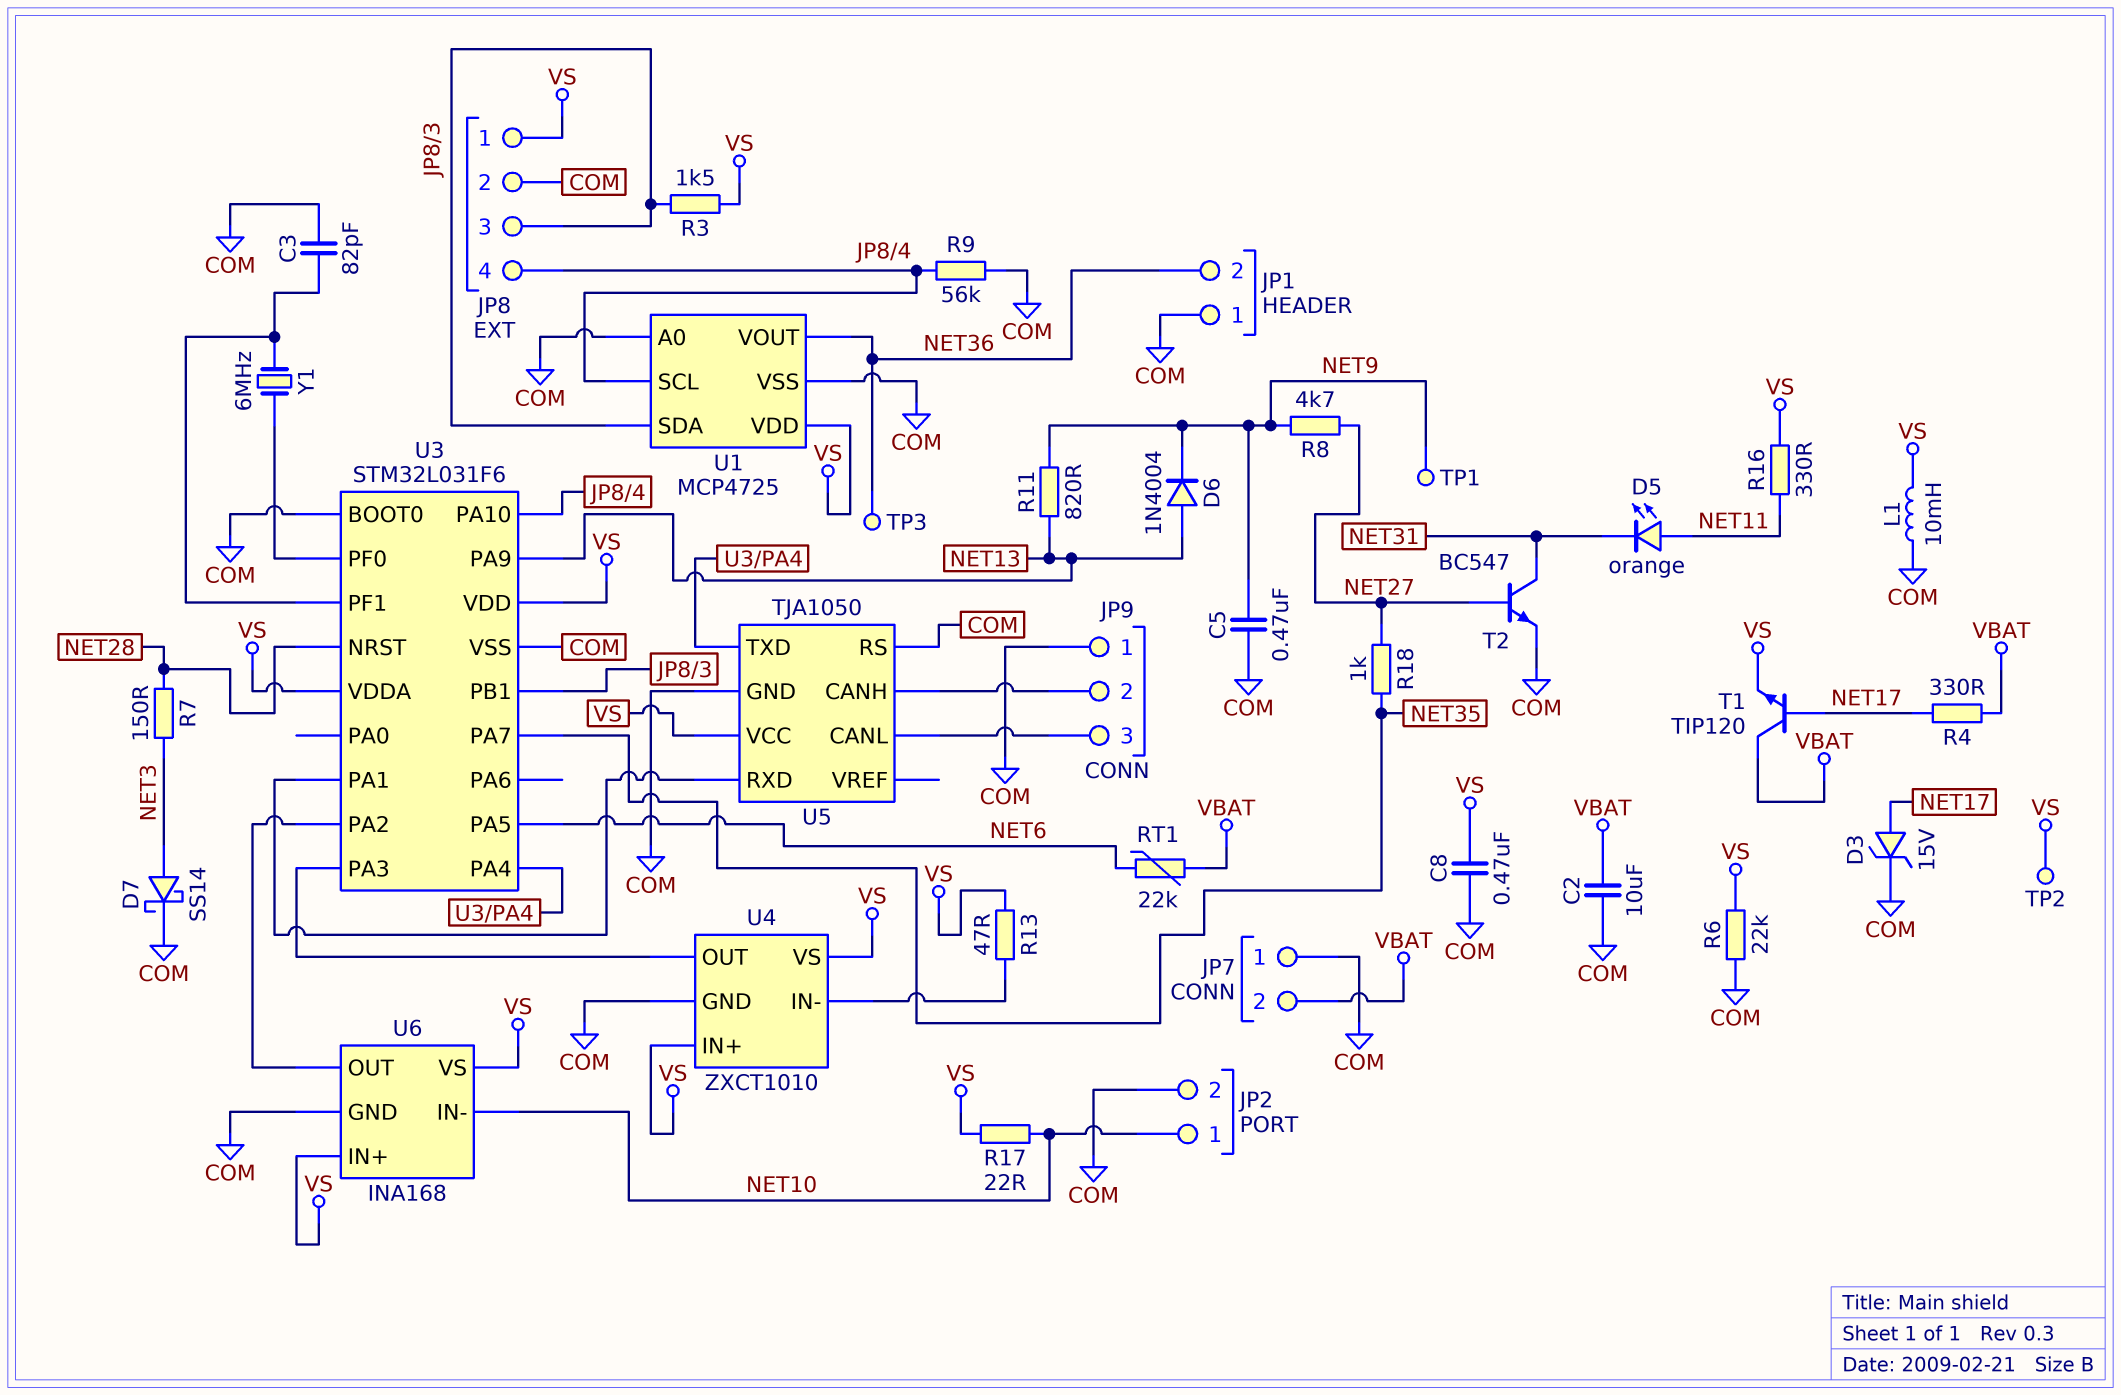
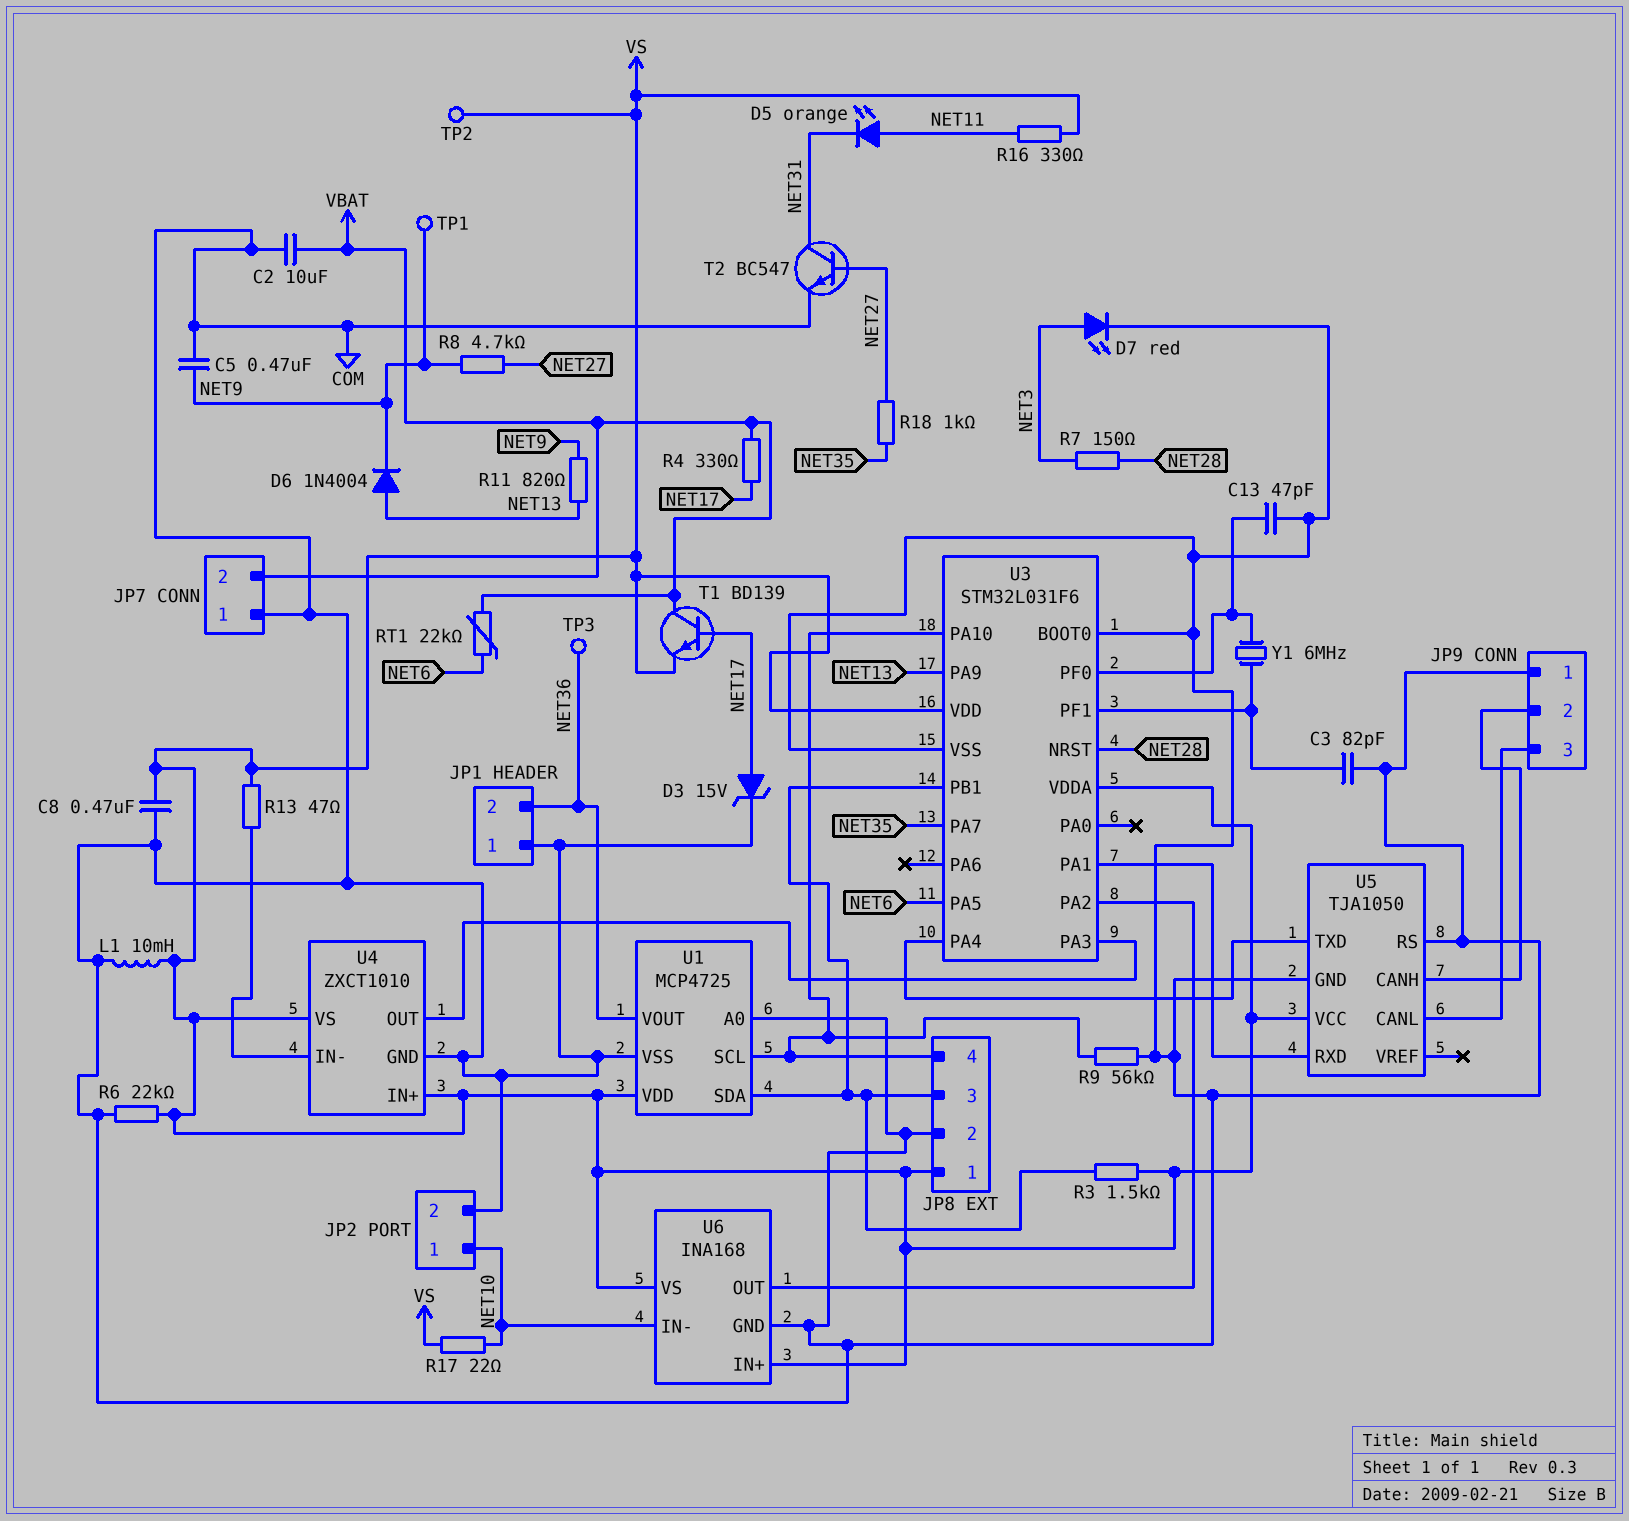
C13: none -> 47pF (COM, U3/PF0)
D7: schottky SS14 (A NET3, K COM) -> LED red (A NET3, K COM)
T1: NPN TIP120 (B NET17, C VBAT, E VS) -> NPN BD139 (B NET17, C VBAT, E VS)

